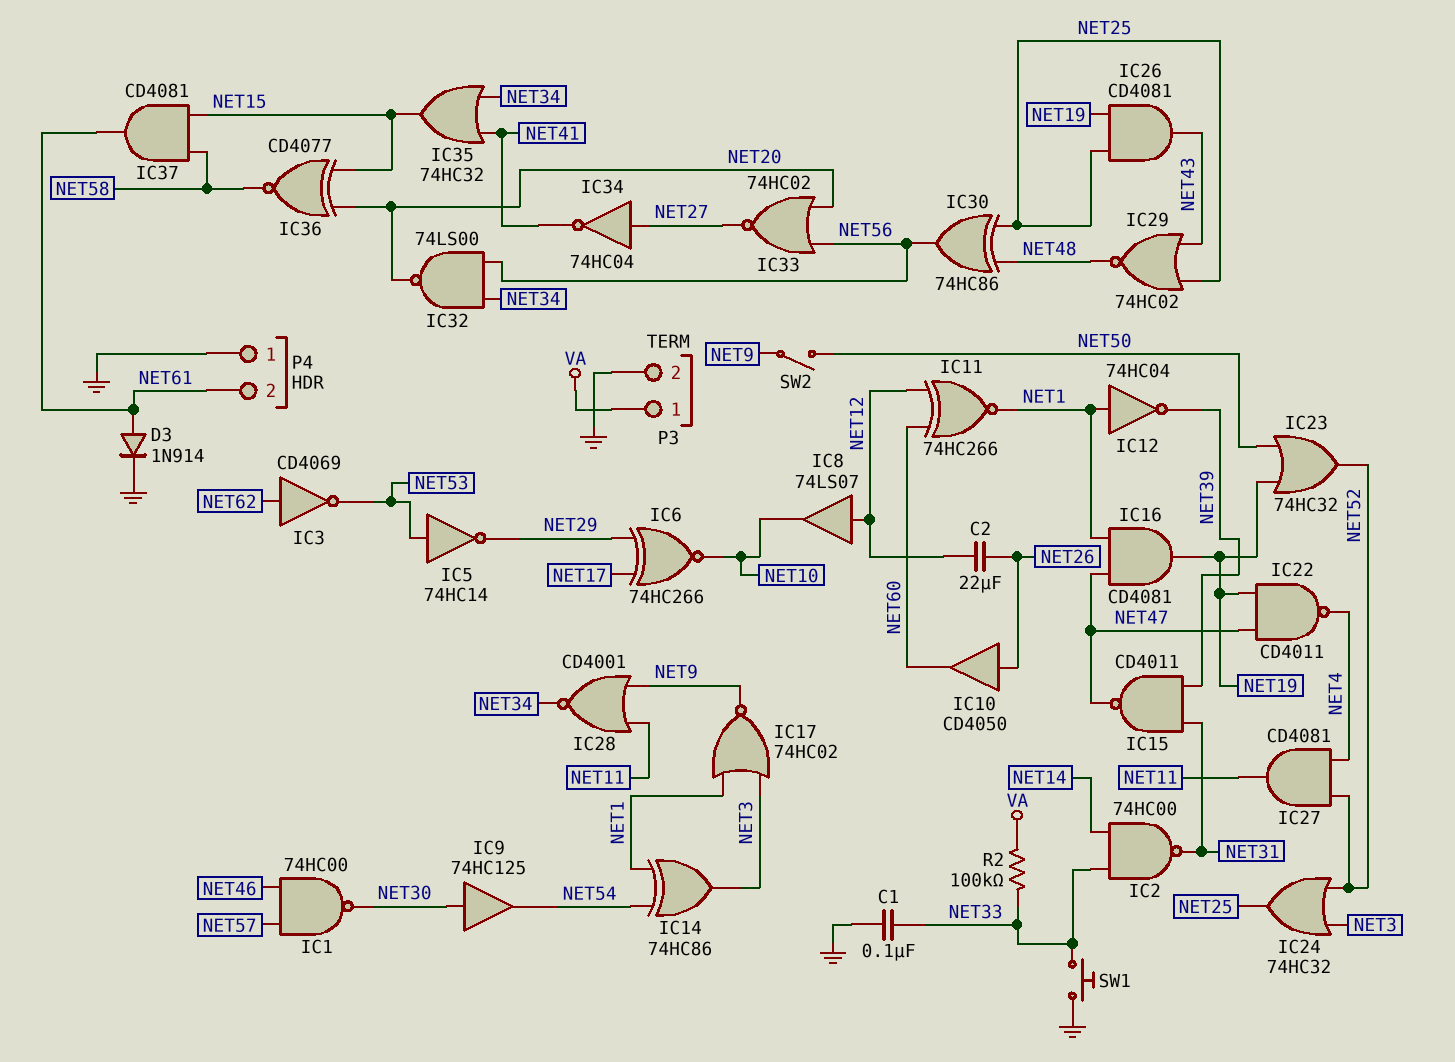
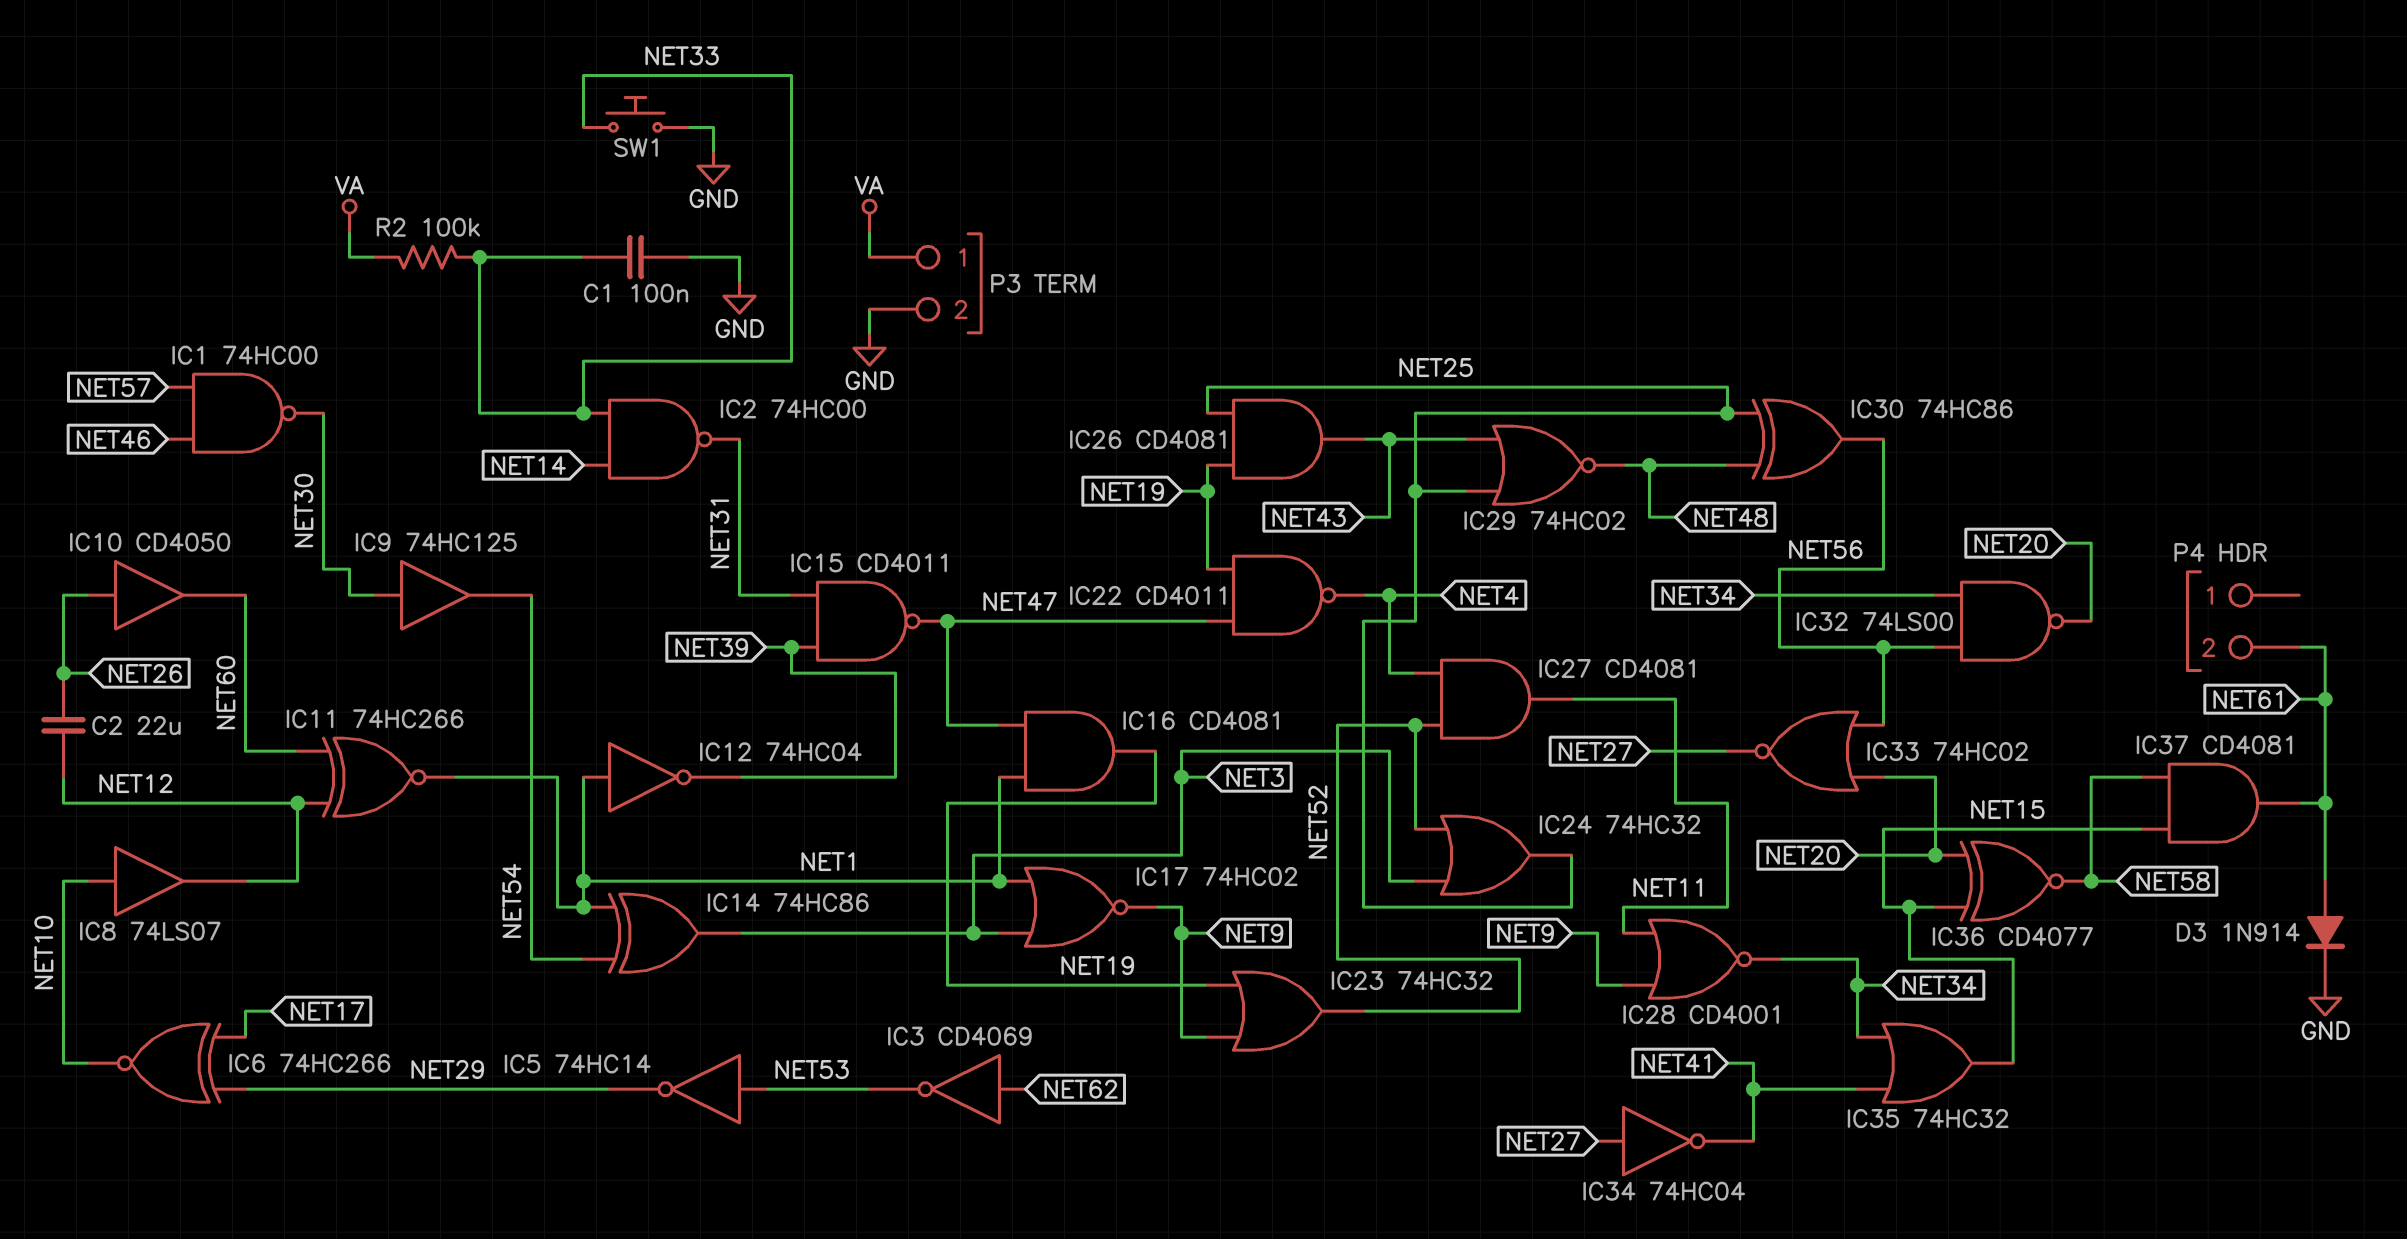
IC8: buffer 74LS07 (in NET12, out NET10) -> buffer 74LS07 (in NET10, out NET12)
IC23: OR 74HC32 (in NET19, in NET50, out NET52) -> OR 74HC32 (in NET9, in NET19, out NET52)
P4 pin 1: GND -> none
SW2: switch (NET9, NET50) -> none

